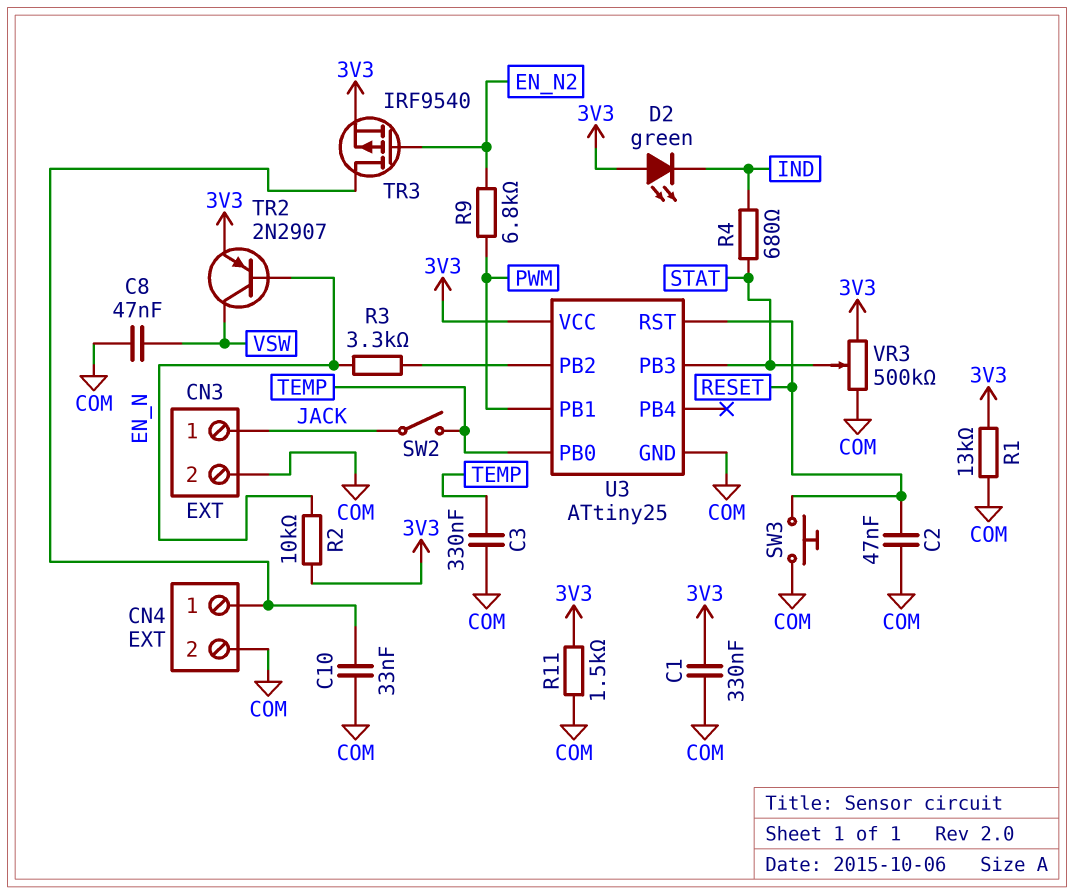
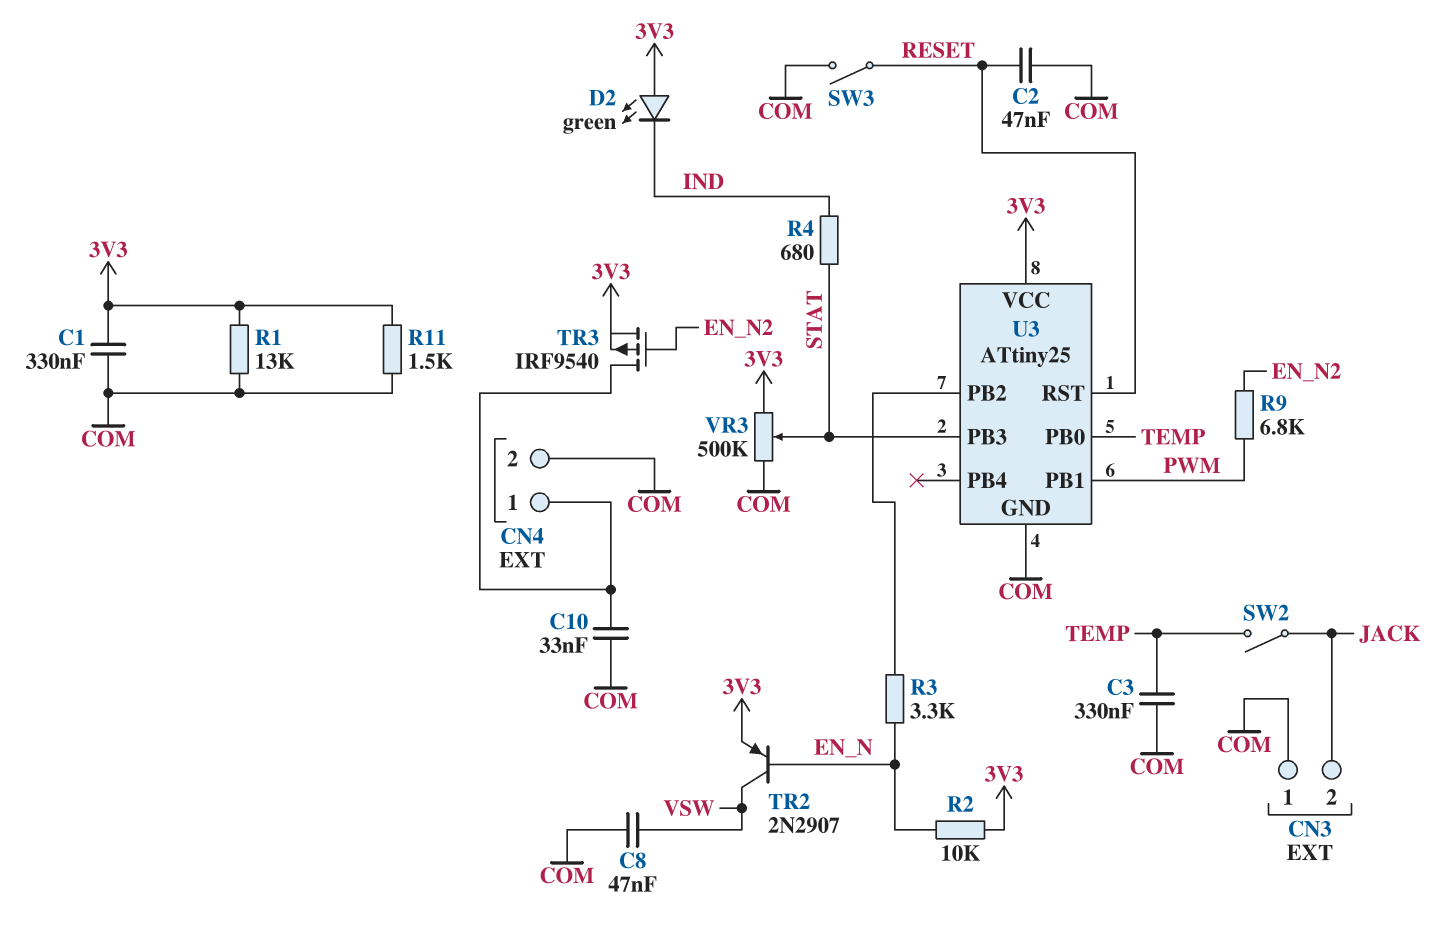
CN3 pin 1: JACK -> COM
CN3 pin 2: COM -> JACK
SW3: button (COM, RESET) -> switch (COM, RESET)

